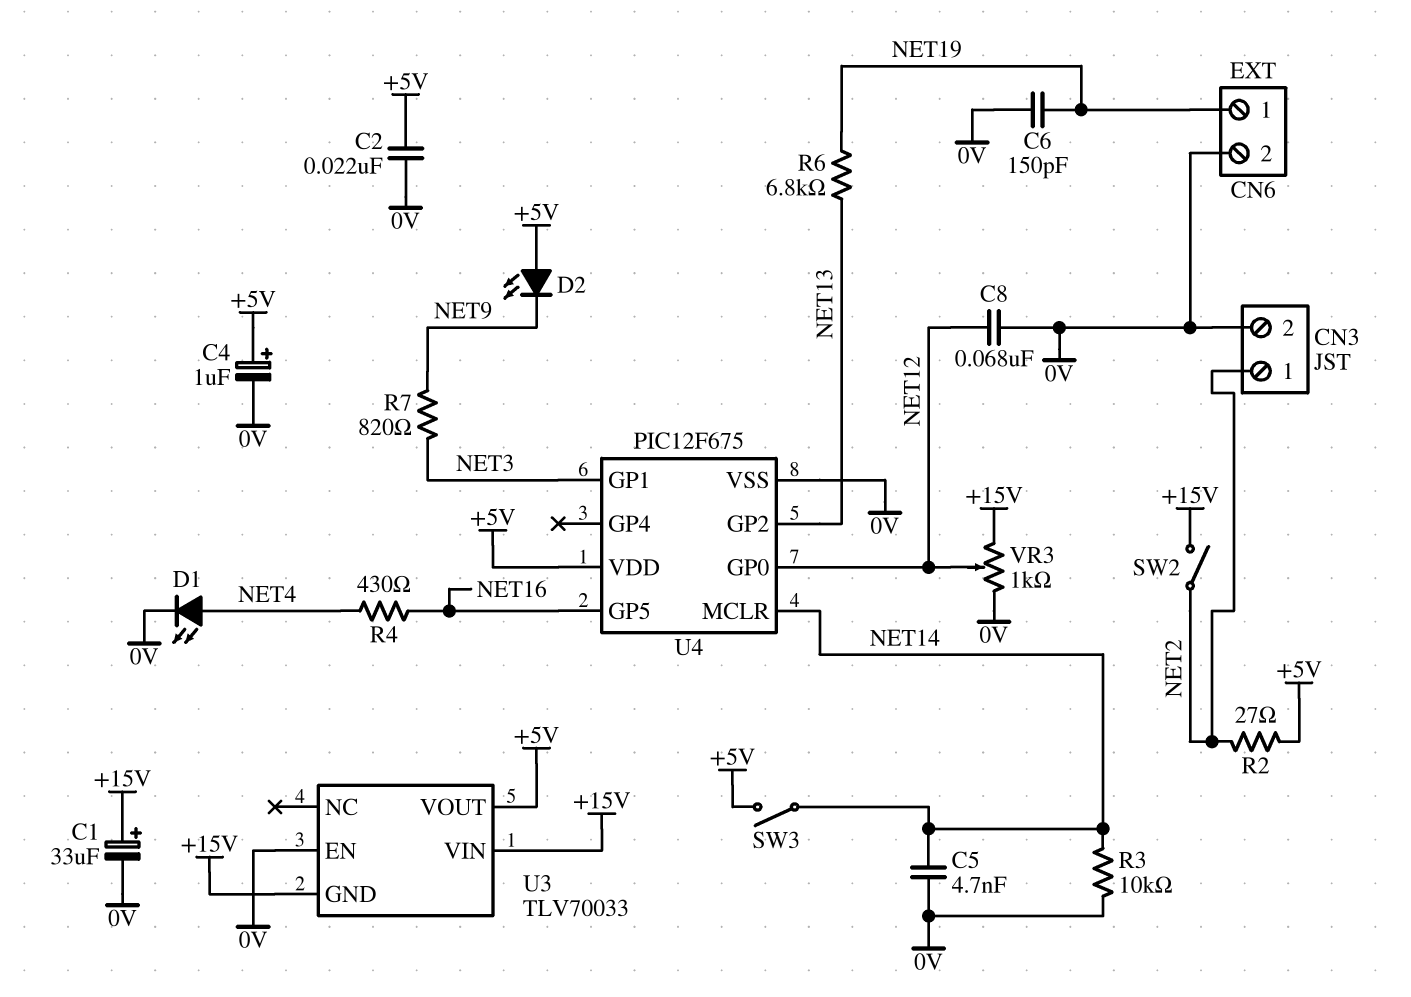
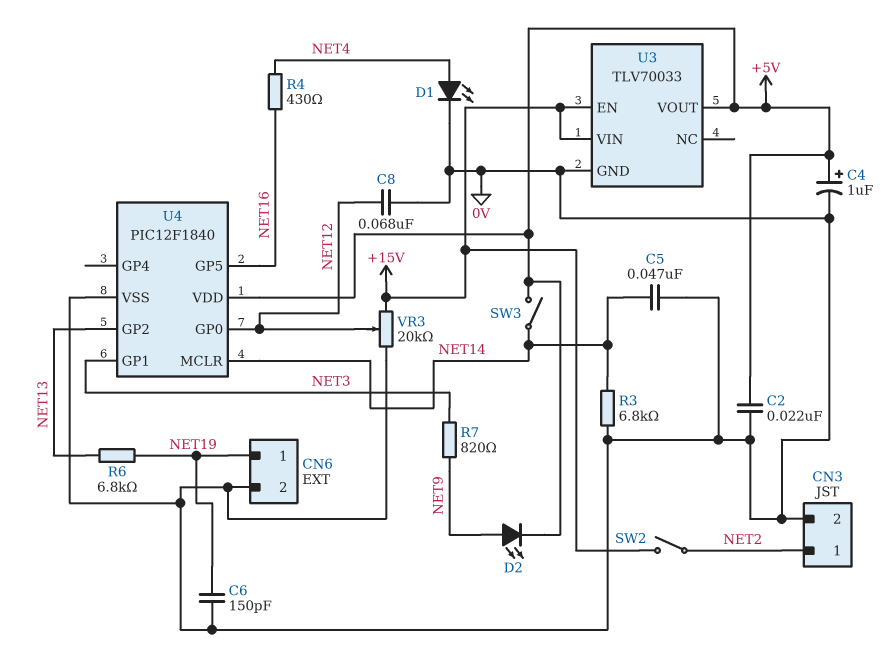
C1: 33uF (plus +15V, minus 0V) -> none
C5: 4.7nF (0V, NET14) -> 47nF (0V, NET14)
D2: LED (A +5V, K NET9) -> LED (A NET9, K +5V)
R2: 27 (+5V, NET2) -> none
R3: 10k (0V, NET14) -> 6.8k (0V, NET14)
U3 pin EN: 0V -> +15V
U3 pin GND: +15V -> 0V
U4: PIC12F675 -> PIC12F1840
VR3: 1k (+15V, 0V, wiper NET12) -> 20k (+15V, 0V, wiper NET12)

